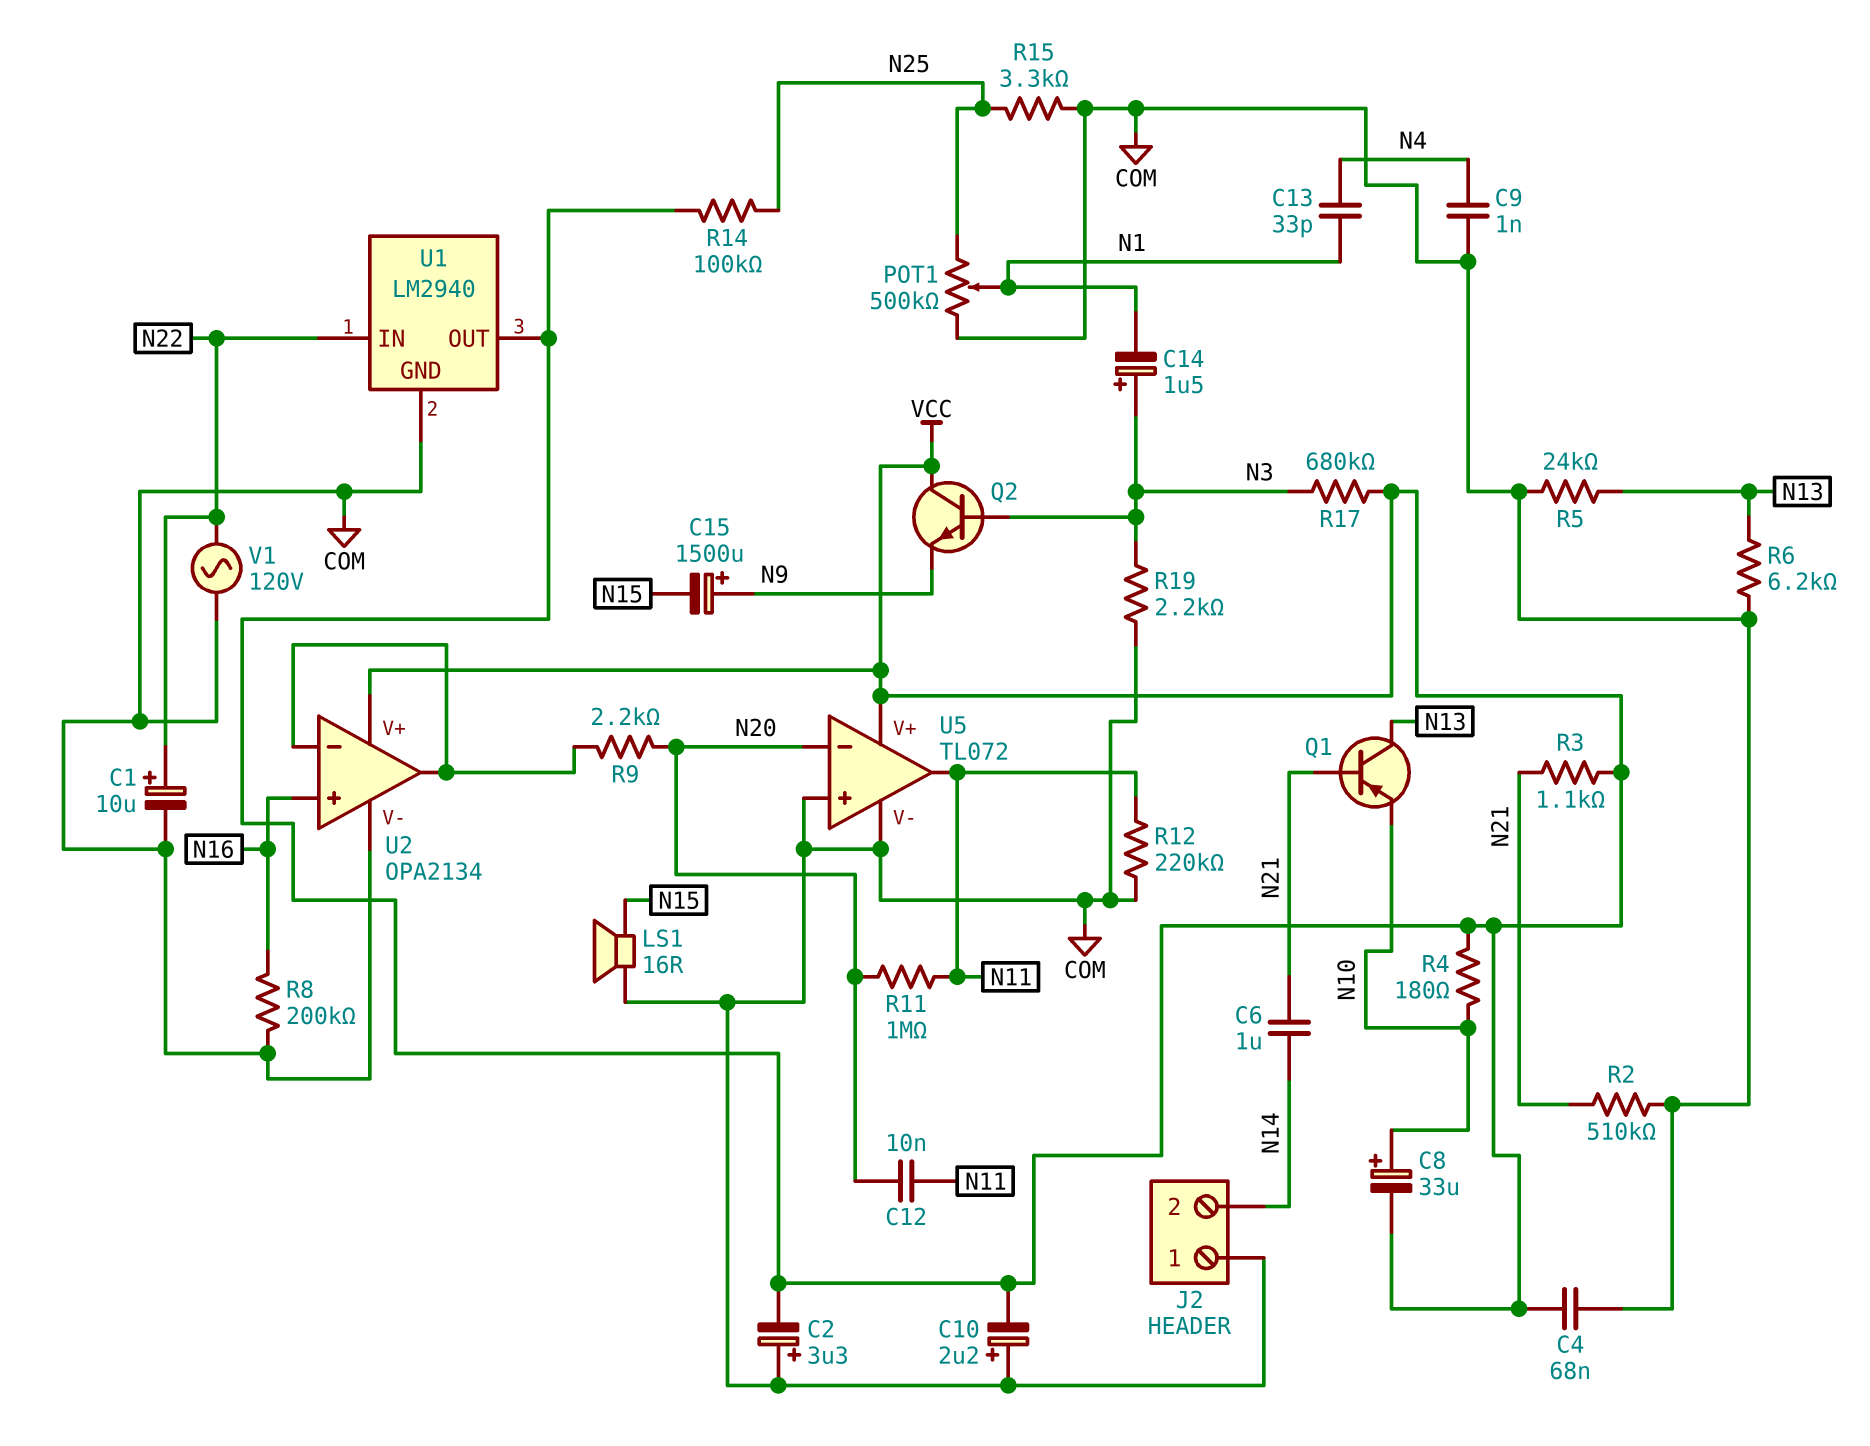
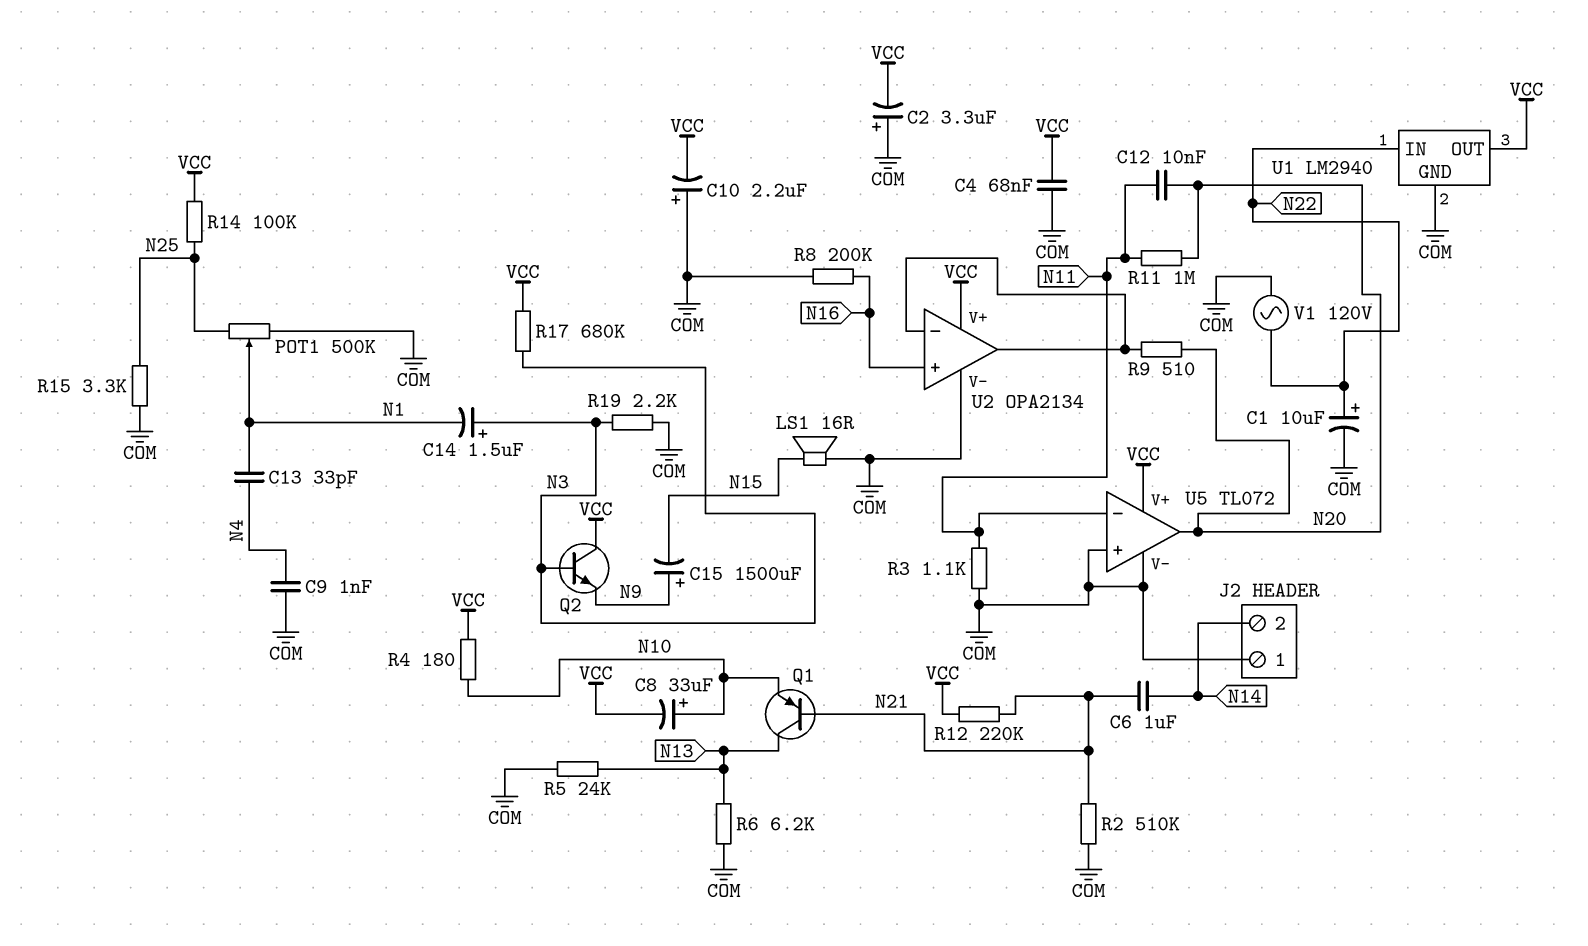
R3: 1.1k (N21, VCC) -> 1.1k (COM, N11)
R9: 2.2k (N20, U2/in-) -> 510 (N20, U2/in-)
R12: 220k (COM, N11) -> 220k (N21, VCC)
U5 pin in-: N20 -> N11
U5 pin out: N11 -> N20

